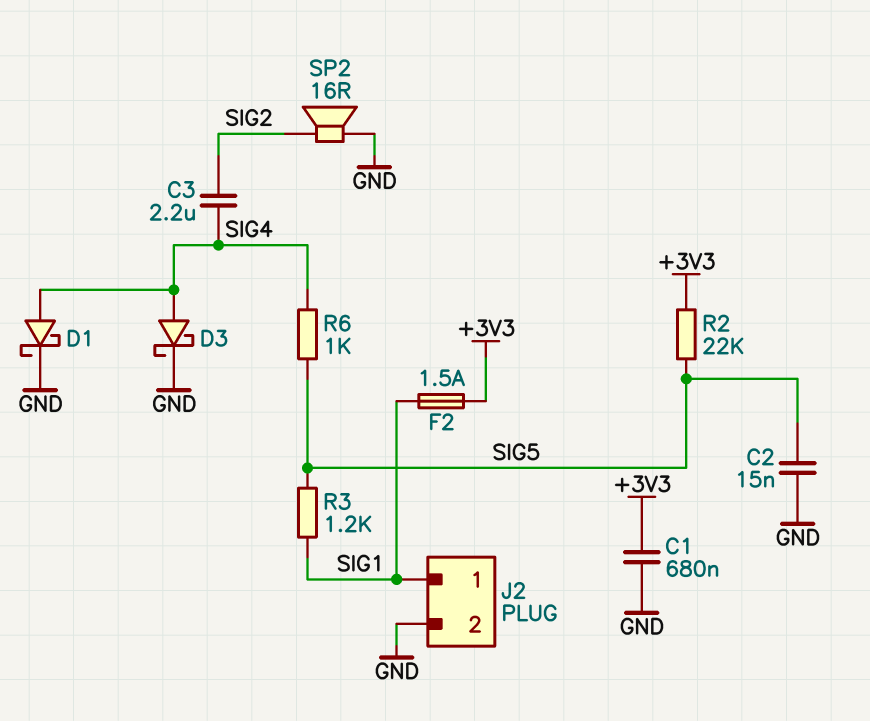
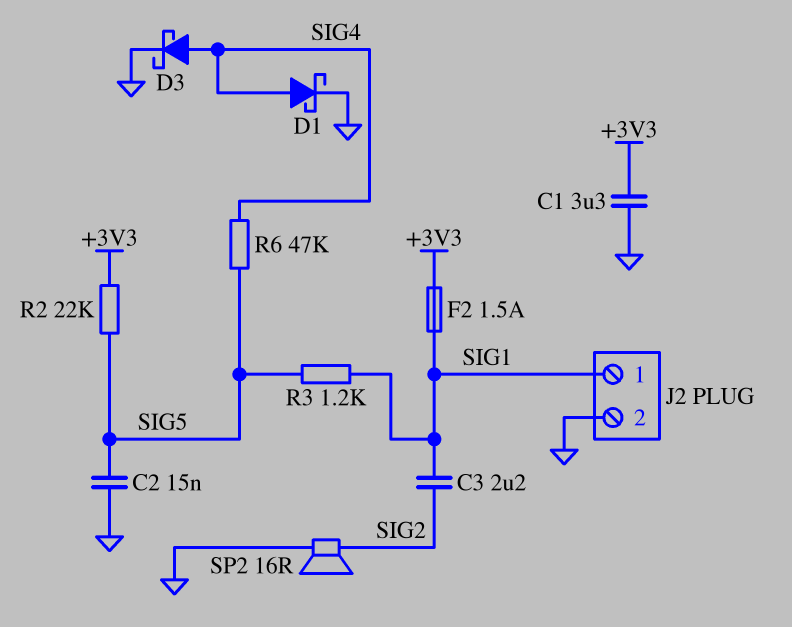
C1: 680nF (+3V3, GND) -> 3.3uF (+3V3, GND)
C3: 2.2uF (SIG2, SIG4) -> 2.2uF (SIG1, SIG2)
R6: 1k (SIG4, SIG5) -> 47k (SIG4, SIG5)

